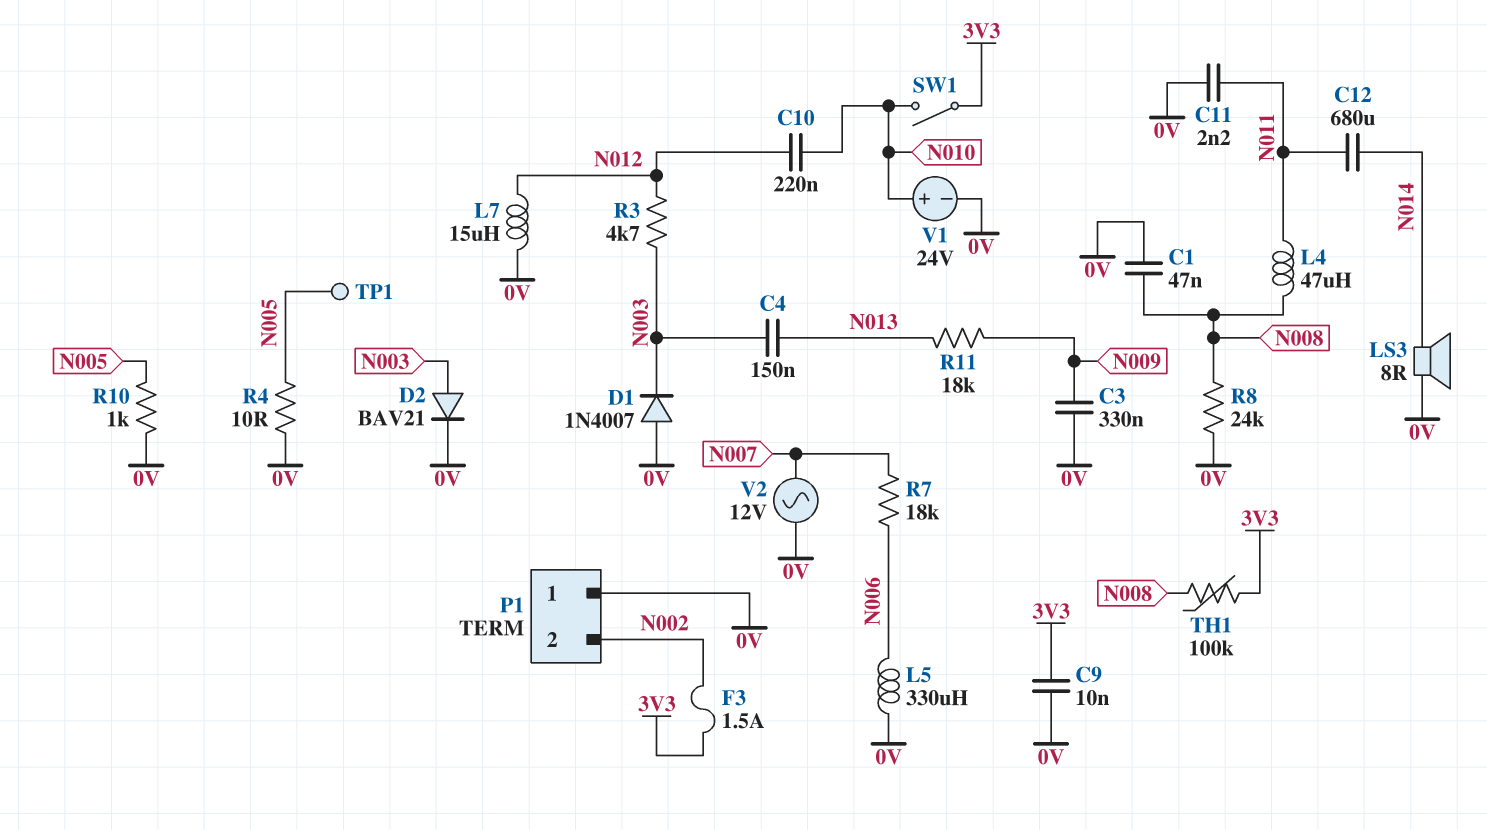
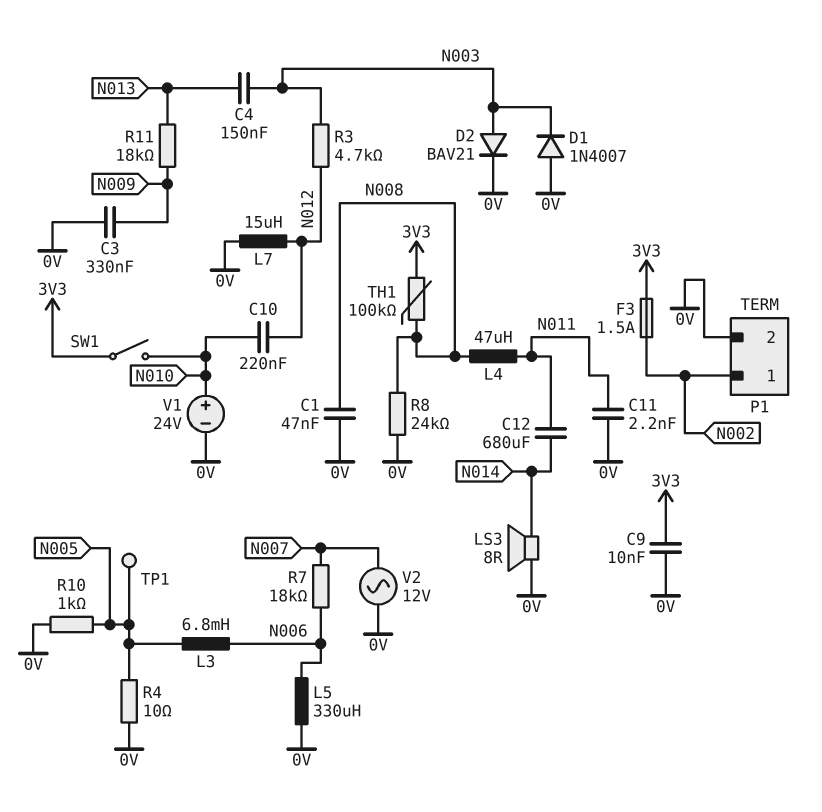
L3: none -> 6.8mH (N005, N006)
P1 pin 1: 0V -> N002
P1 pin 2: N002 -> 0V

